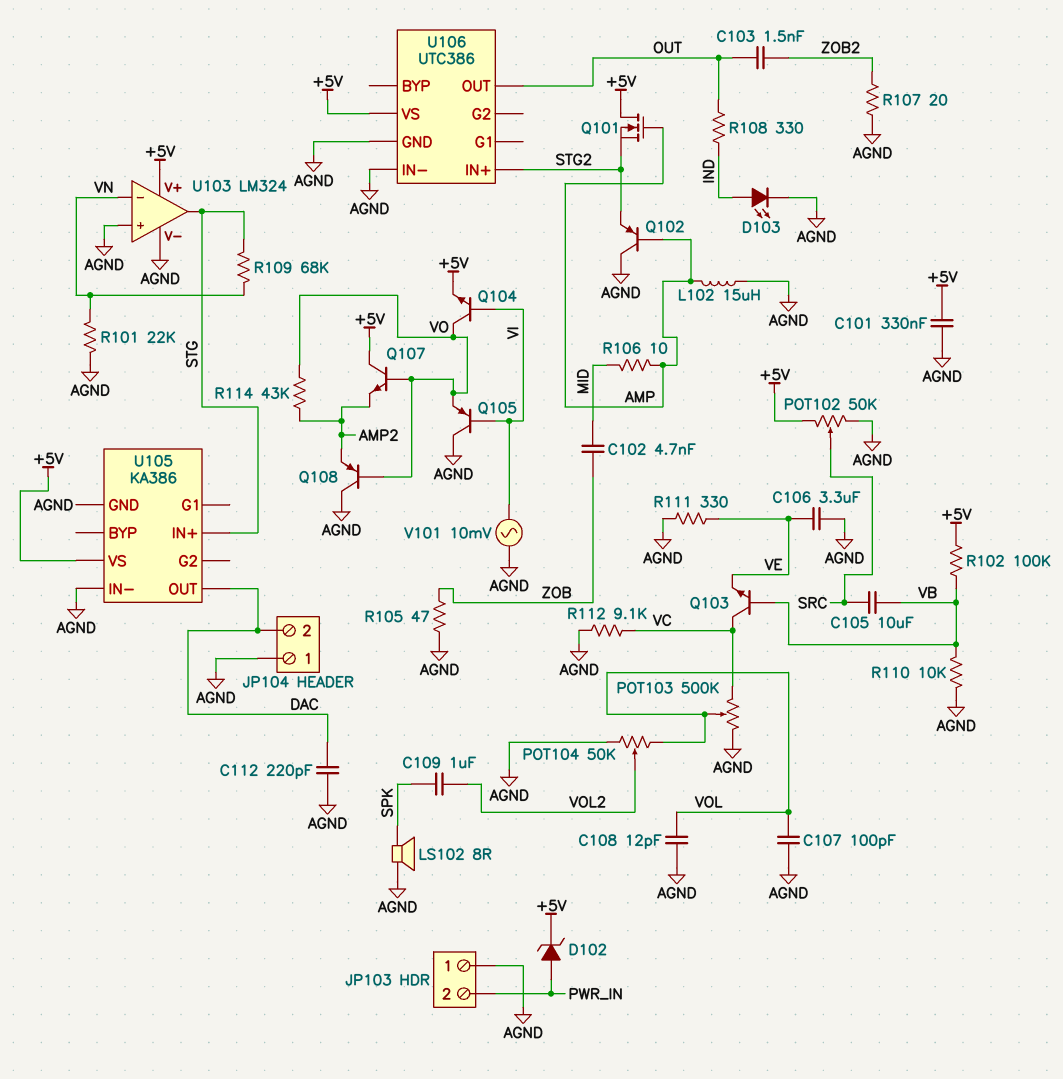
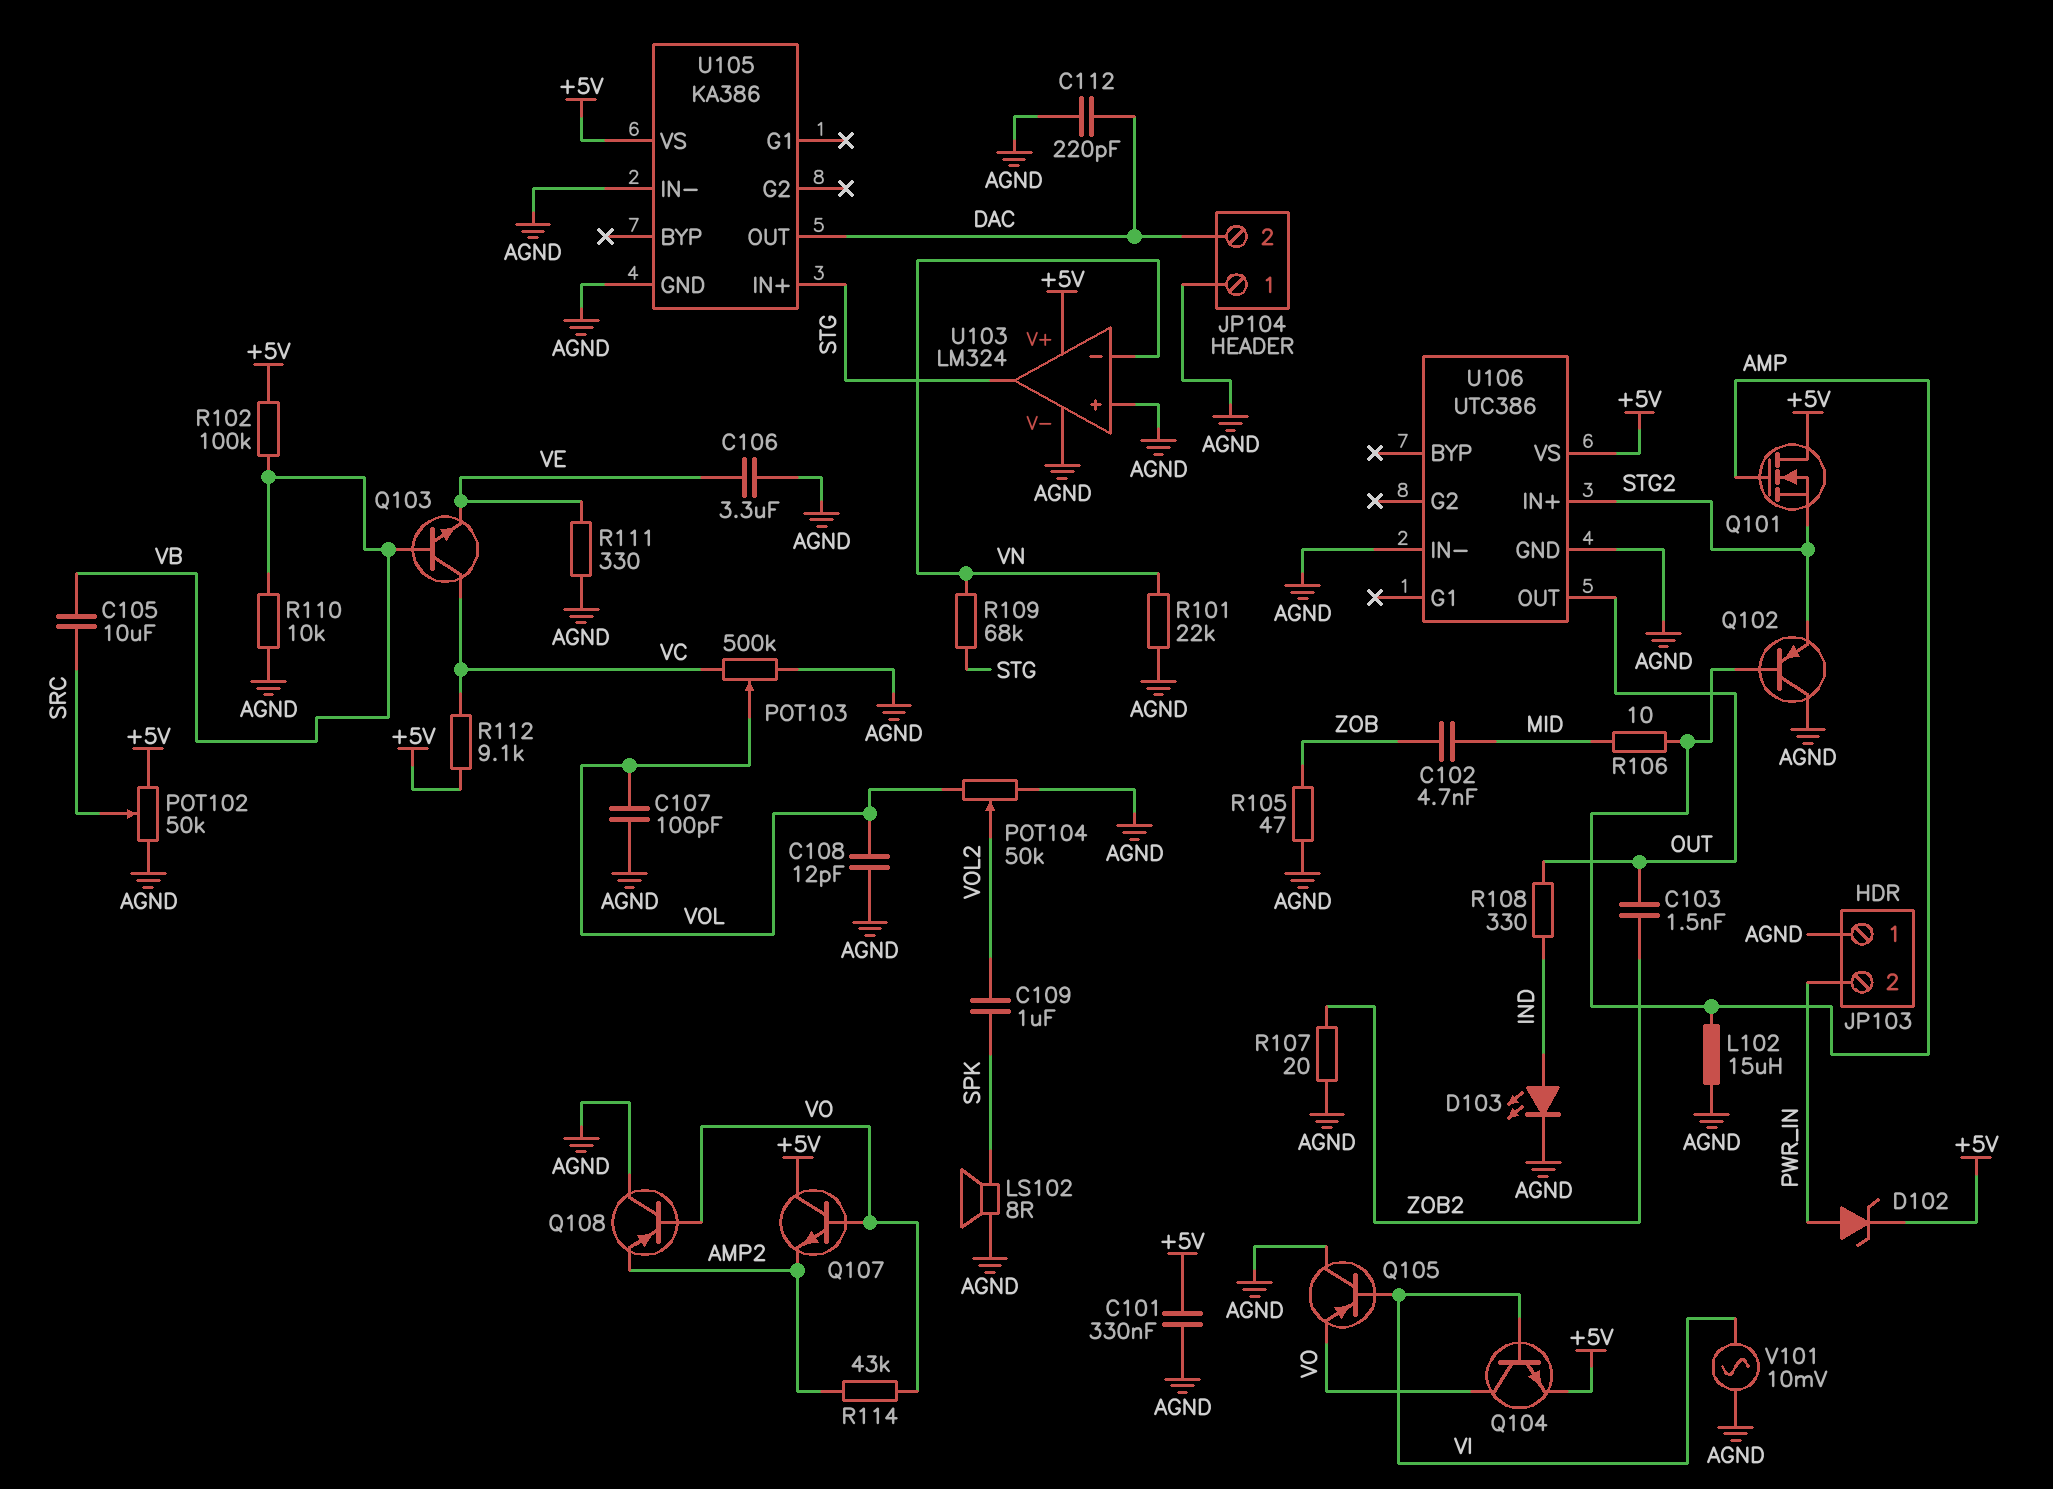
R112: 9.1k (AGND, VC) -> 9.1k (+5V, VC)

